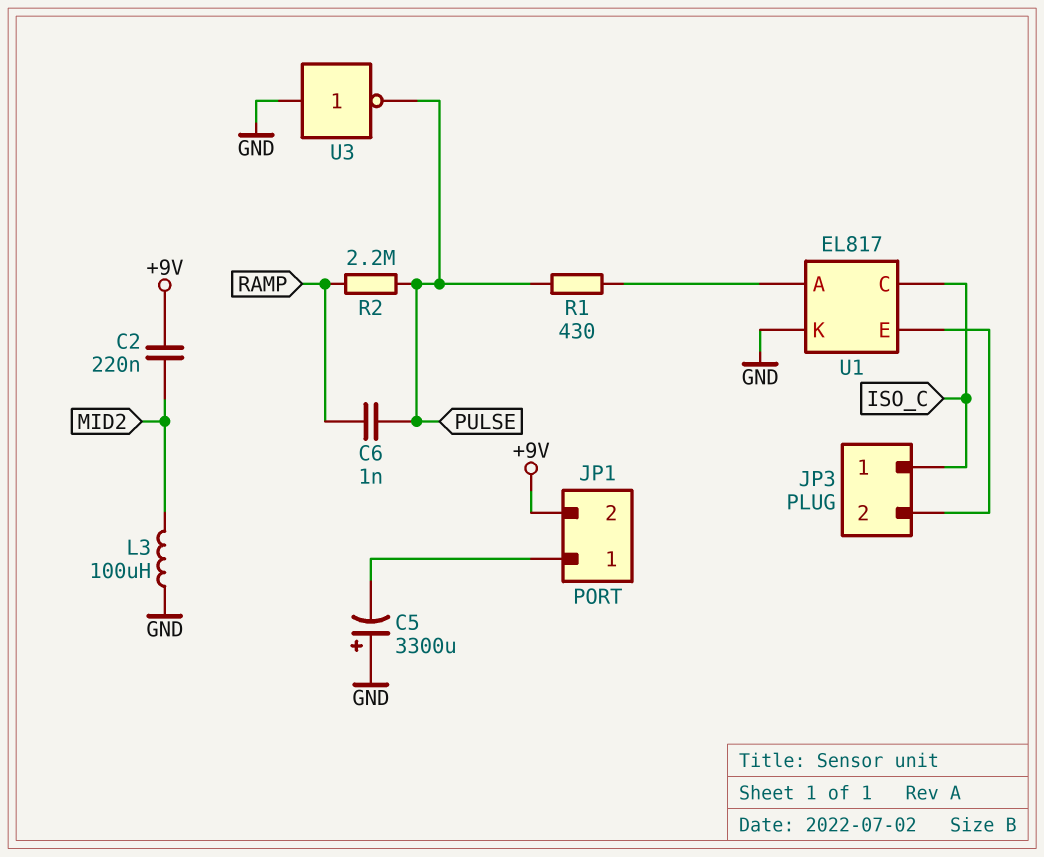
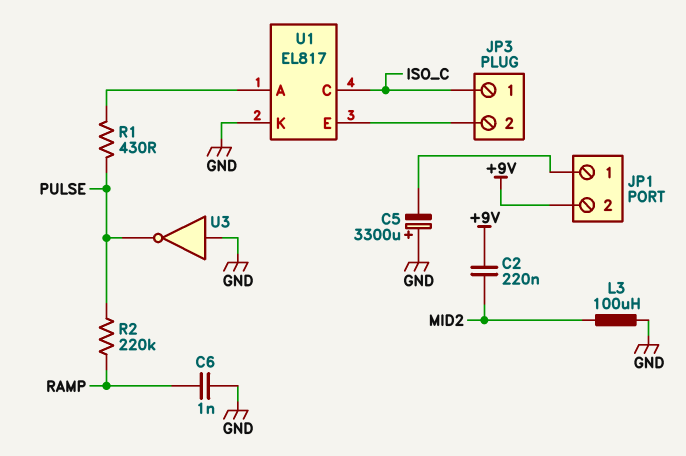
C6: 1nF (PULSE, RAMP) -> 1nF (GND, RAMP)
R2: 2.2M (PULSE, RAMP) -> 220k (PULSE, RAMP)

